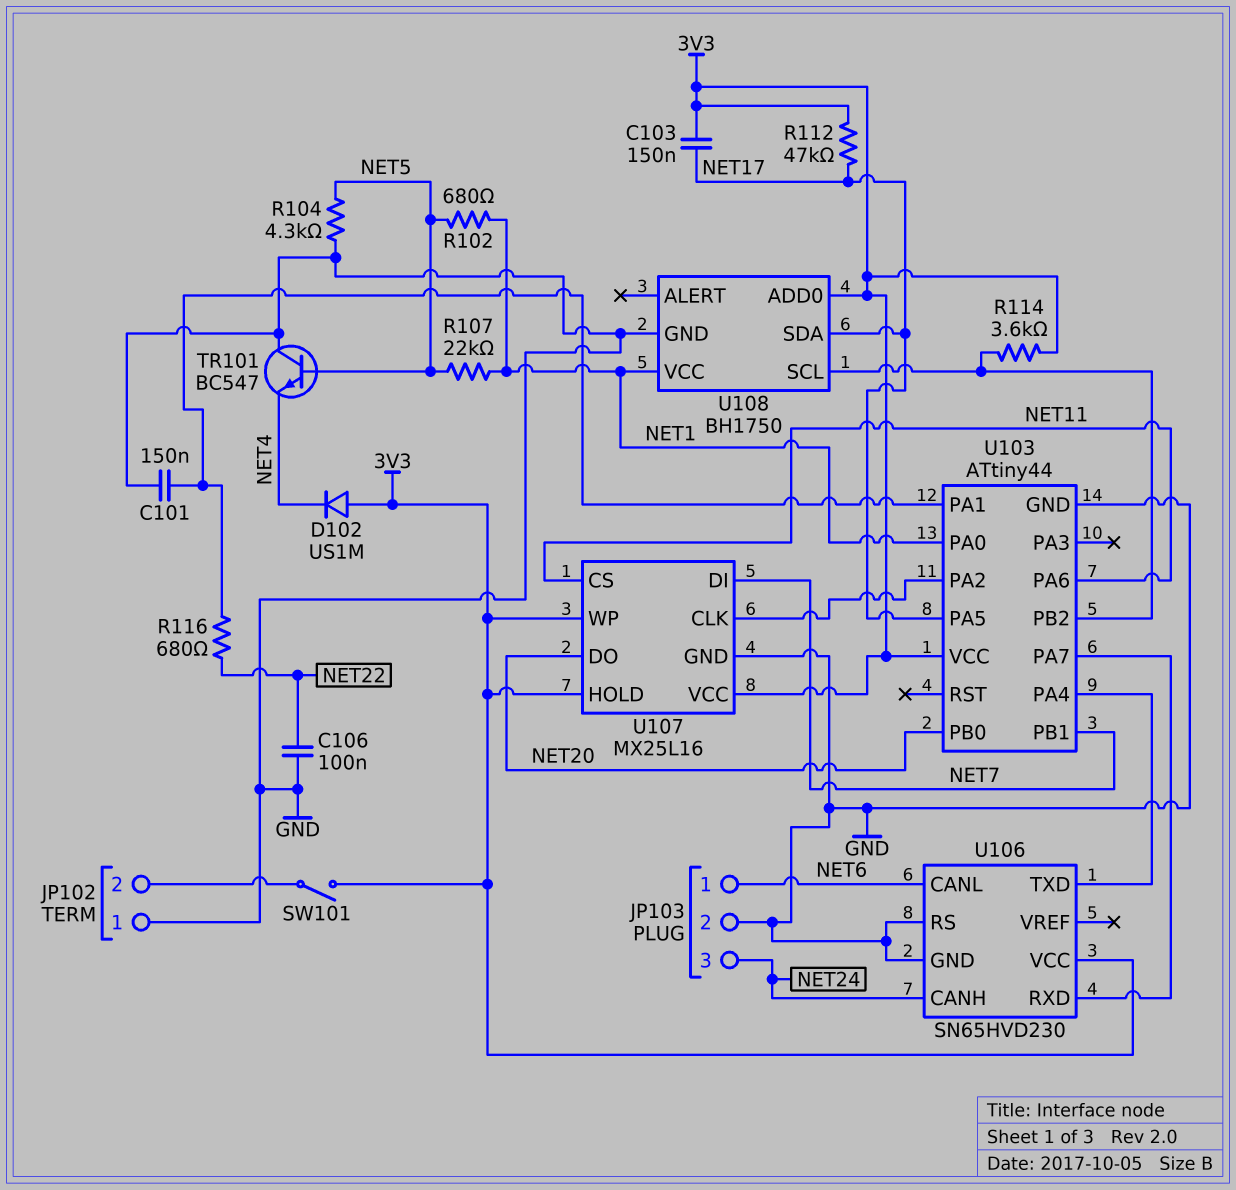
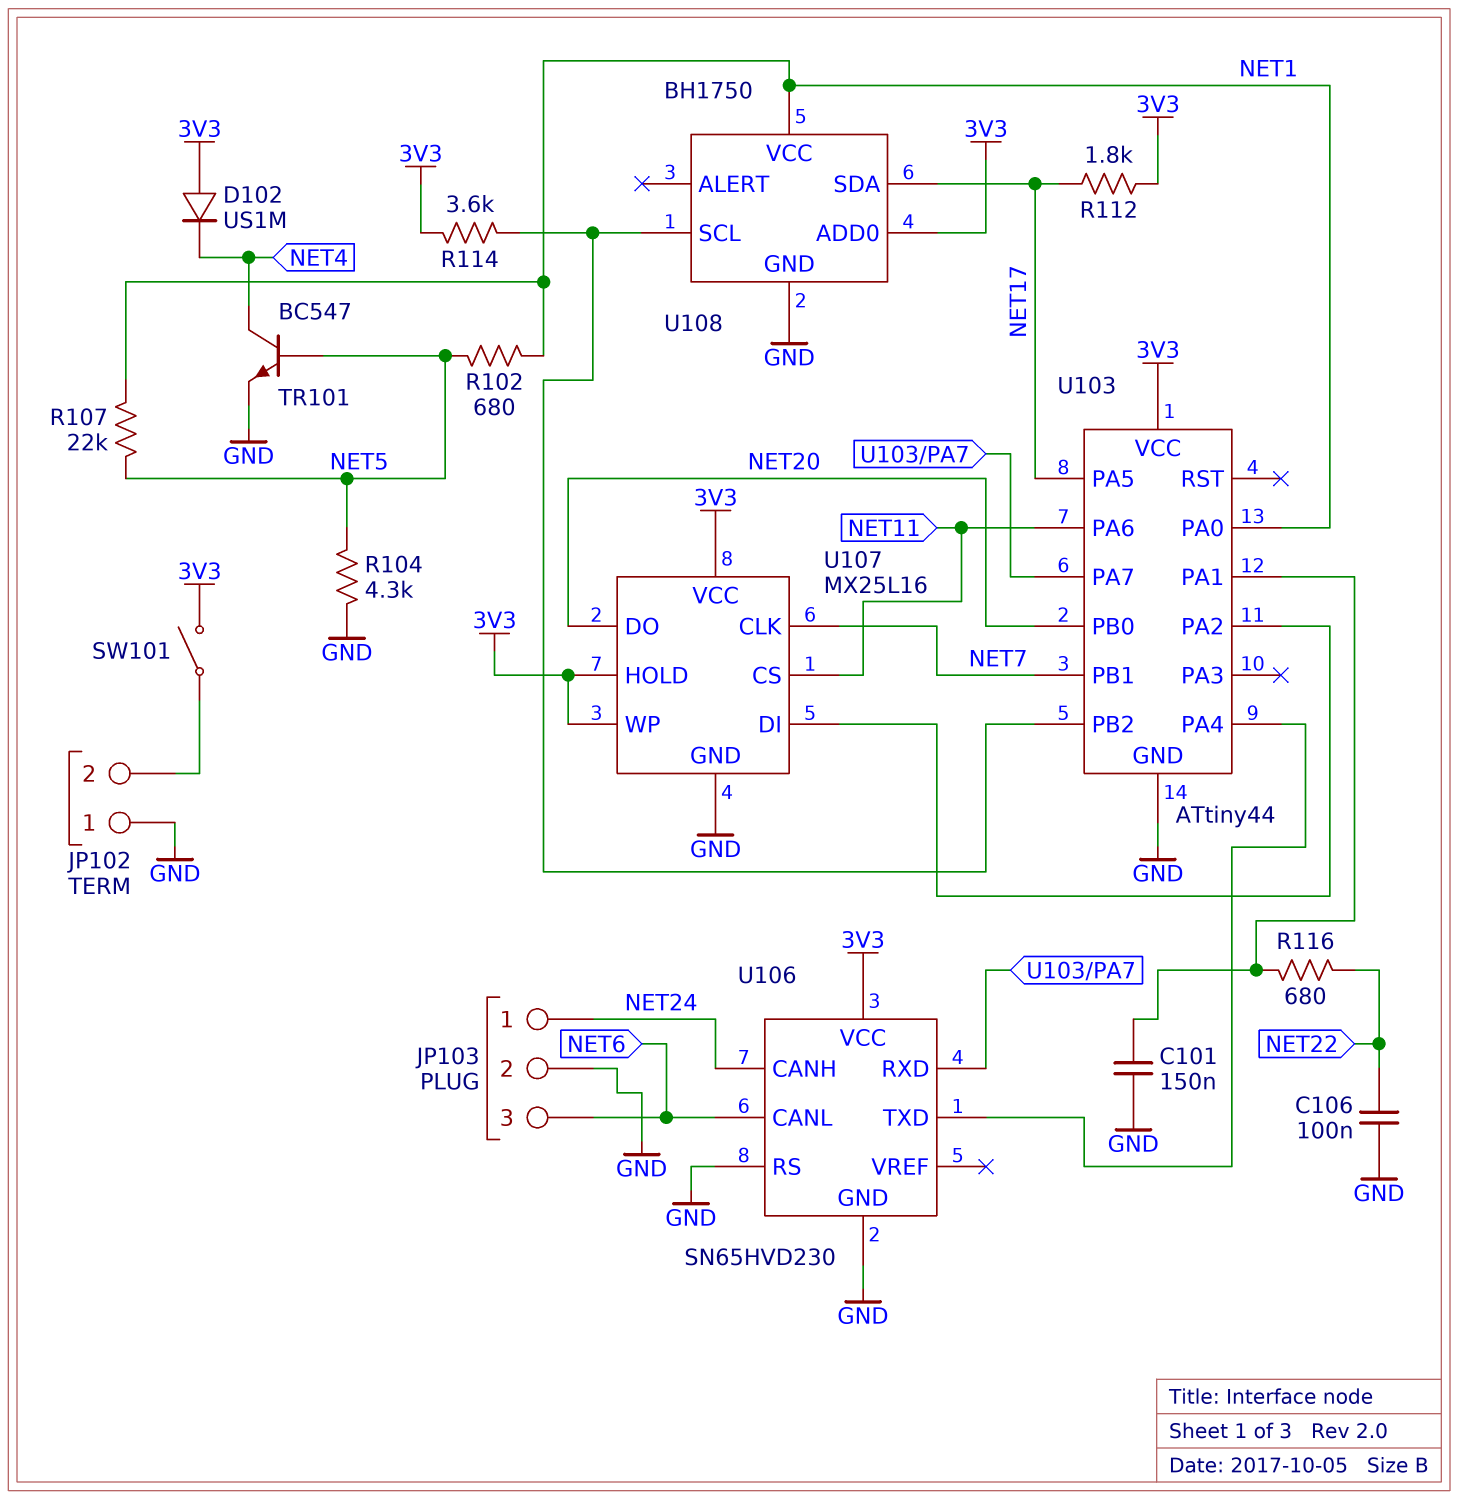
C103: 150nF (3V3, NET17) -> none
JP103 pin 1: NET6 -> NET24
JP103 pin 3: NET24 -> NET6
R112: 47k (3V3, NET17) -> 1.8k (3V3, NET17)
TR101: NPN BC547 (B NET5, C GND, E NET4) -> NPN BC547 (B NET5, C NET4, E GND)
U107 pin CLK: U103/PA2 -> NET7
U107 pin DI: NET7 -> U103/PA2

